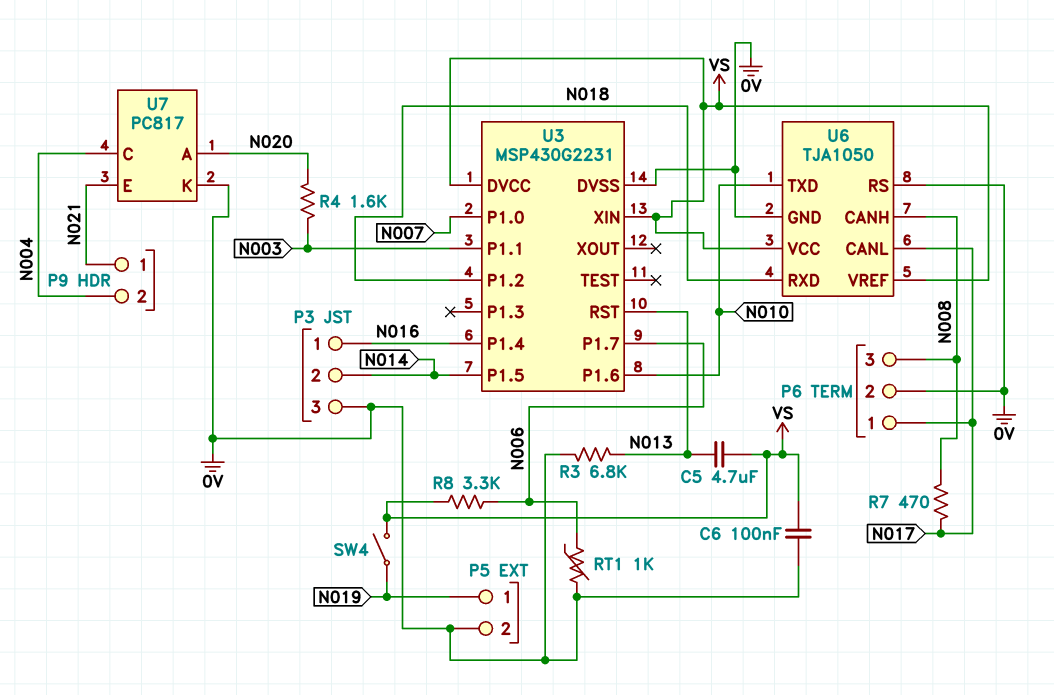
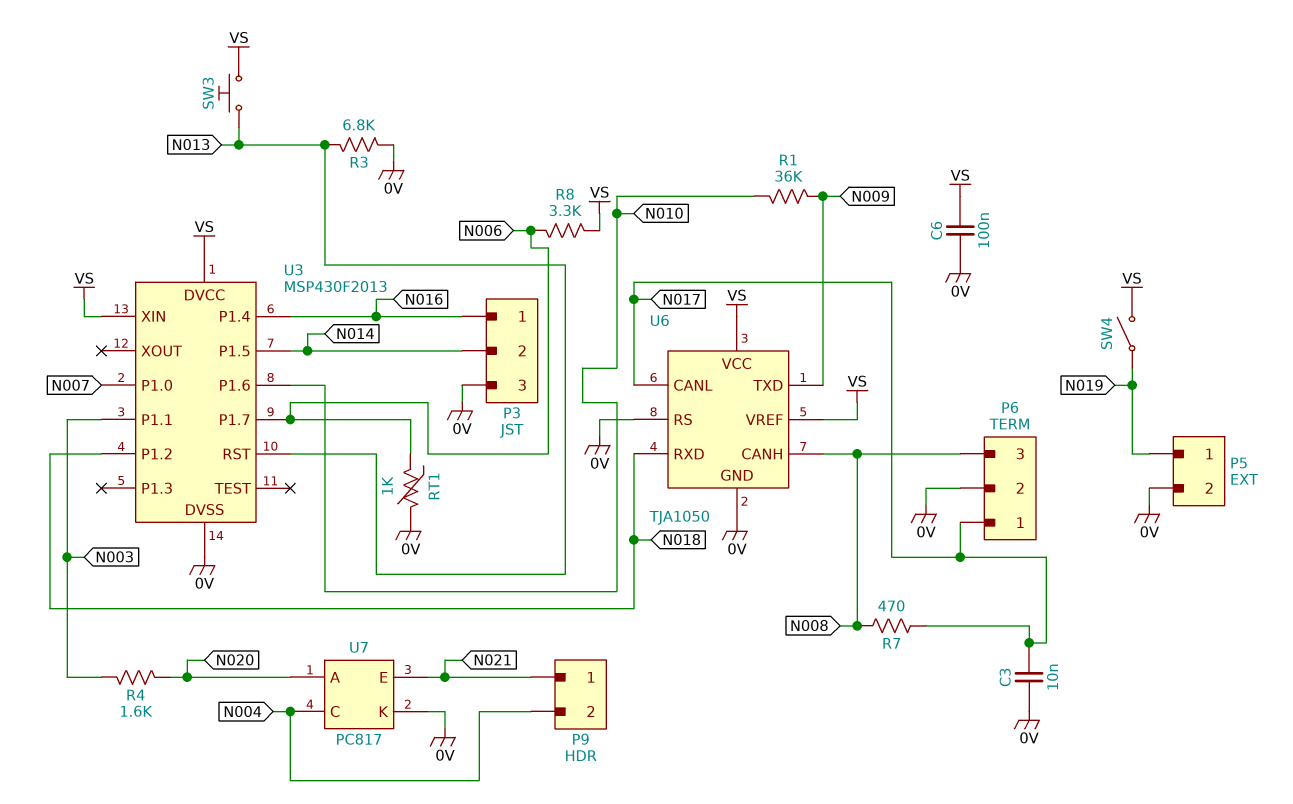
C3: none -> 10nF (0V, N017)
C5: 4.7uF (N013, VS) -> none
R1: none -> 36k (N009, N010)
SW3: none -> button (N013, VS)
U3: MSP430G2231 -> MSP430F2013
U6 pin TXD: N010 -> N009

